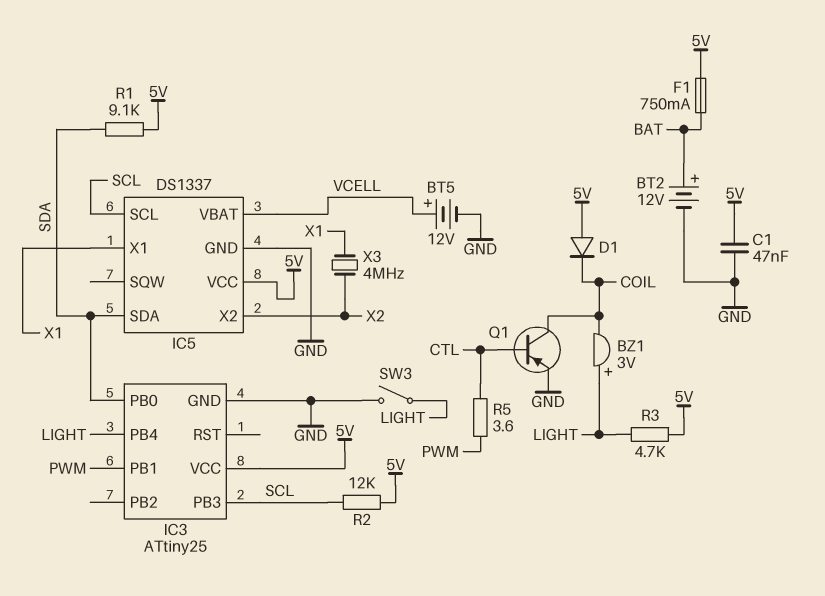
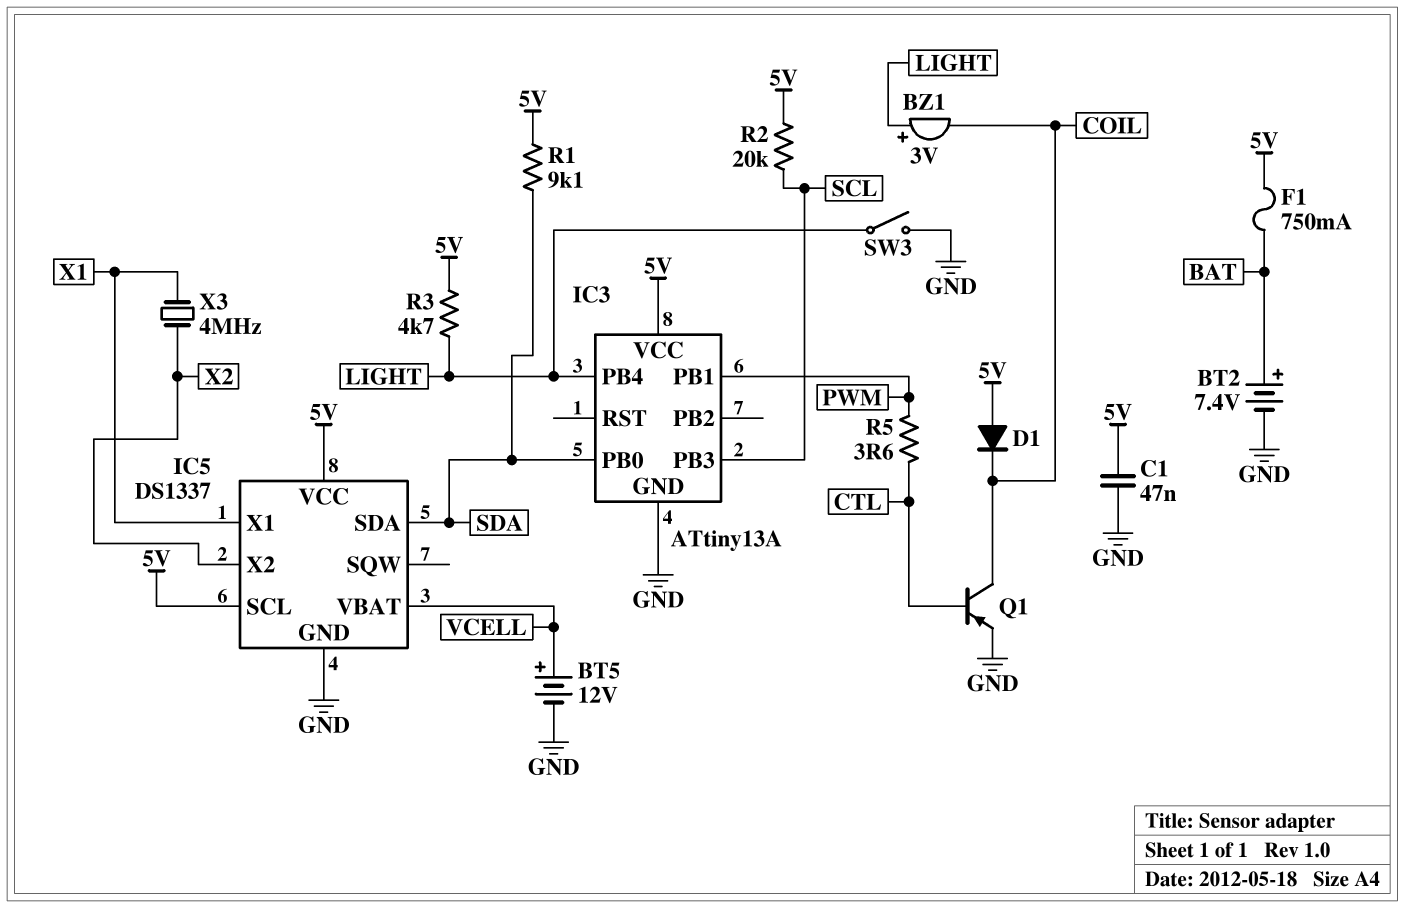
BT2: 12V (plus BAT, minus GND) -> 7.4V (plus BAT, minus GND)
IC3: ATtiny25 -> ATtiny13A
IC5 pin SCL: SCL -> 5V
R2: 12k (5V, SCL) -> 20k (5V, SCL)

